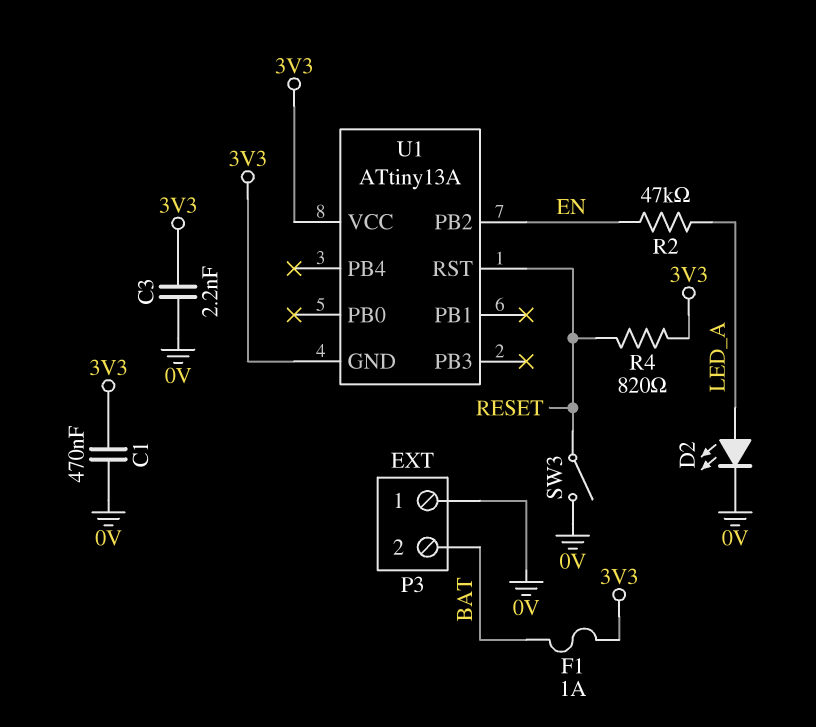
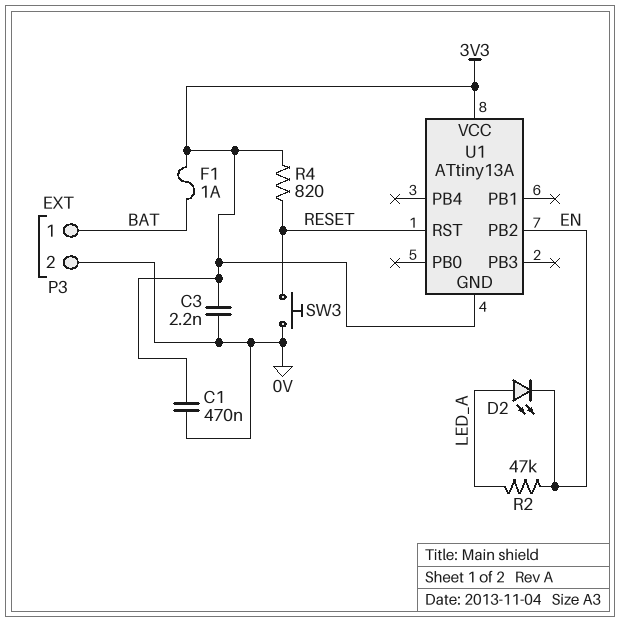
D2: LED (A LED_A, K 0V) -> LED (A LED_A, K EN)
P3 pin 1: 0V -> BAT
P3 pin 2: BAT -> 0V
SW3: switch (0V, RESET) -> button (0V, RESET)

